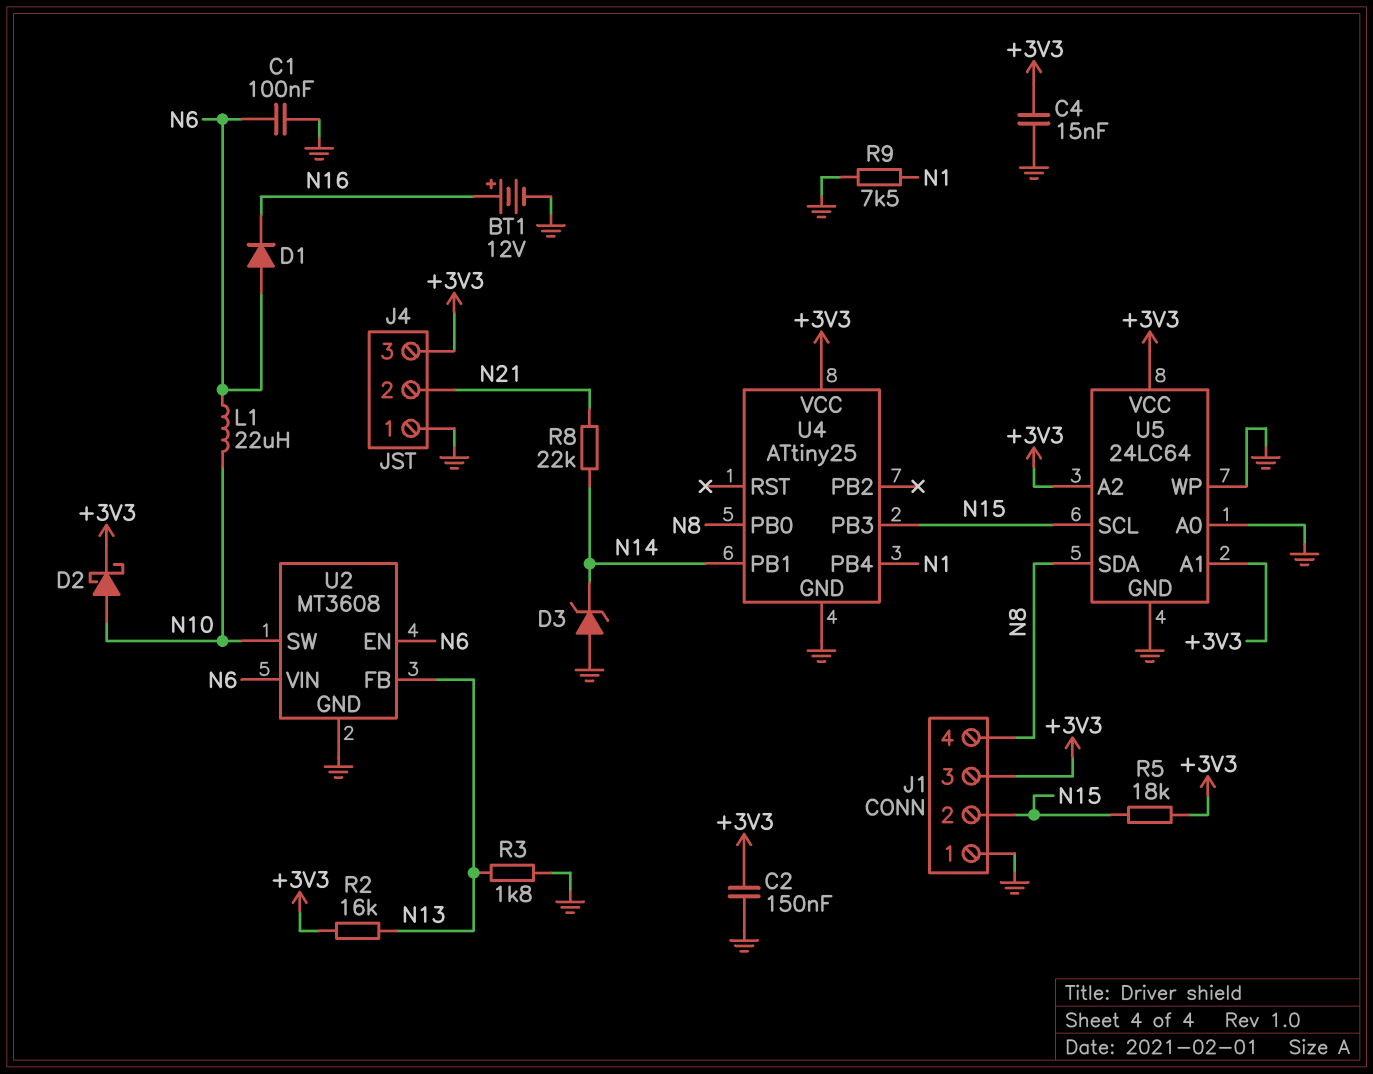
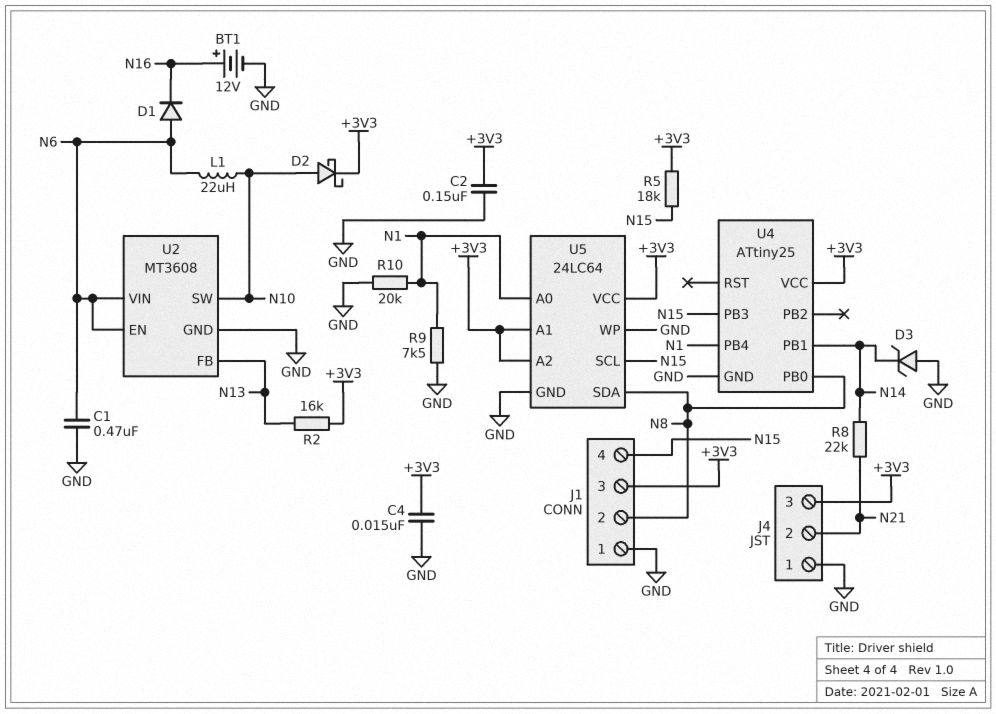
C1: 100nF (GND, N6) -> 470nF (GND, N6)
J1 pin 2: N15 -> N8
J1 pin 4: N8 -> N15
R3: 1.8k (GND, N13) -> none
R10: none -> 20k (GND, N1)
U5 pin A0: GND -> N1

